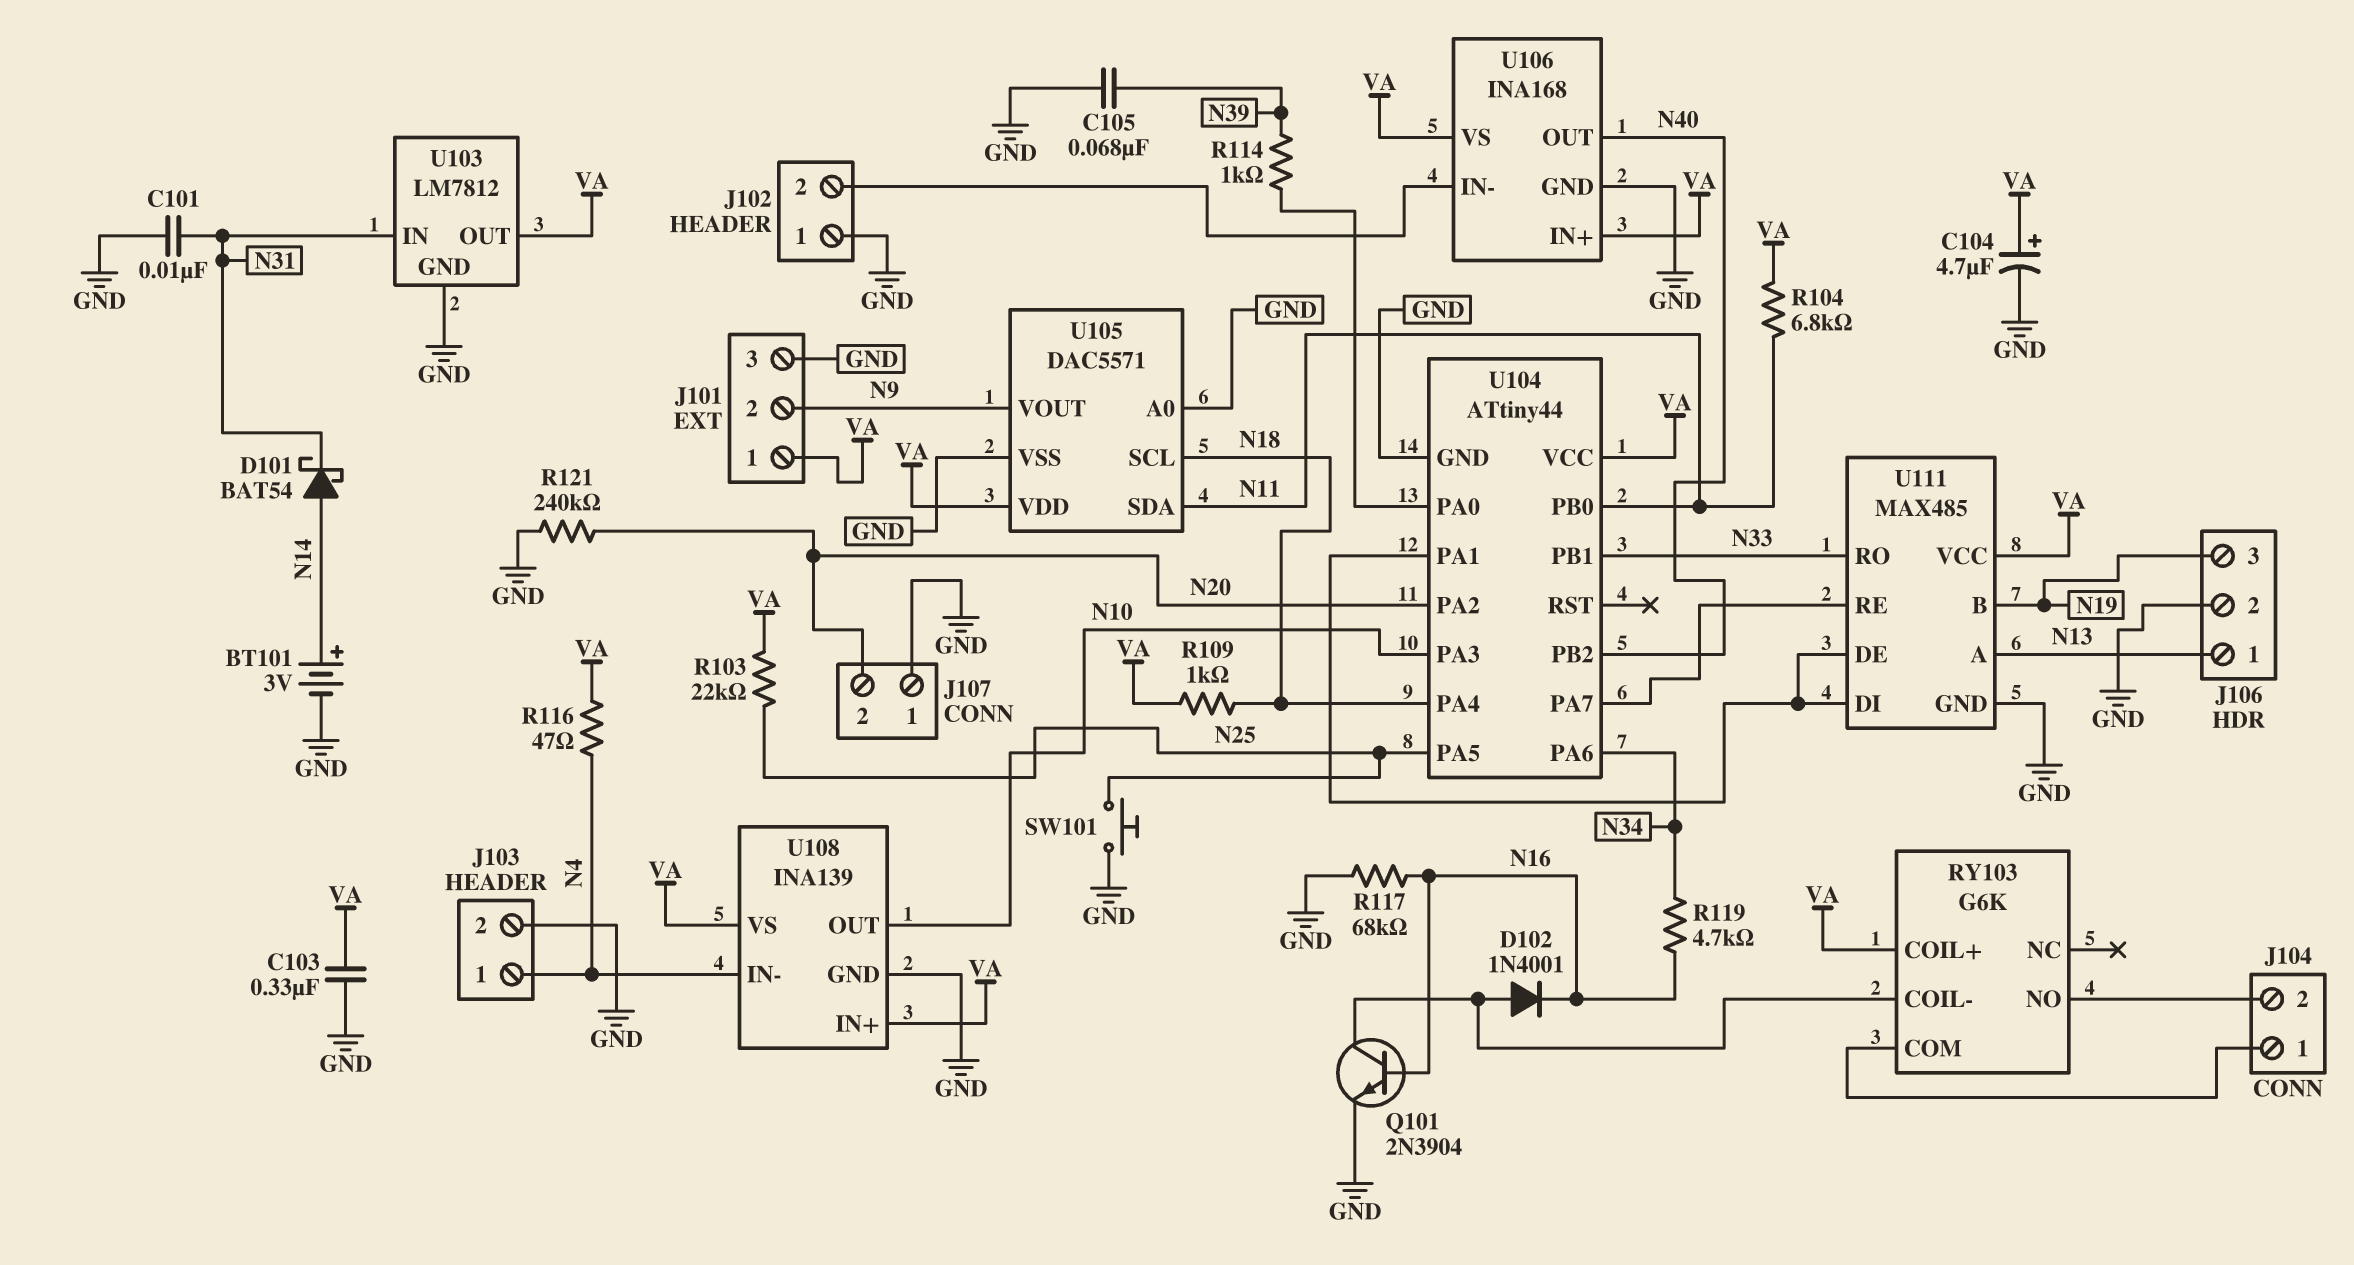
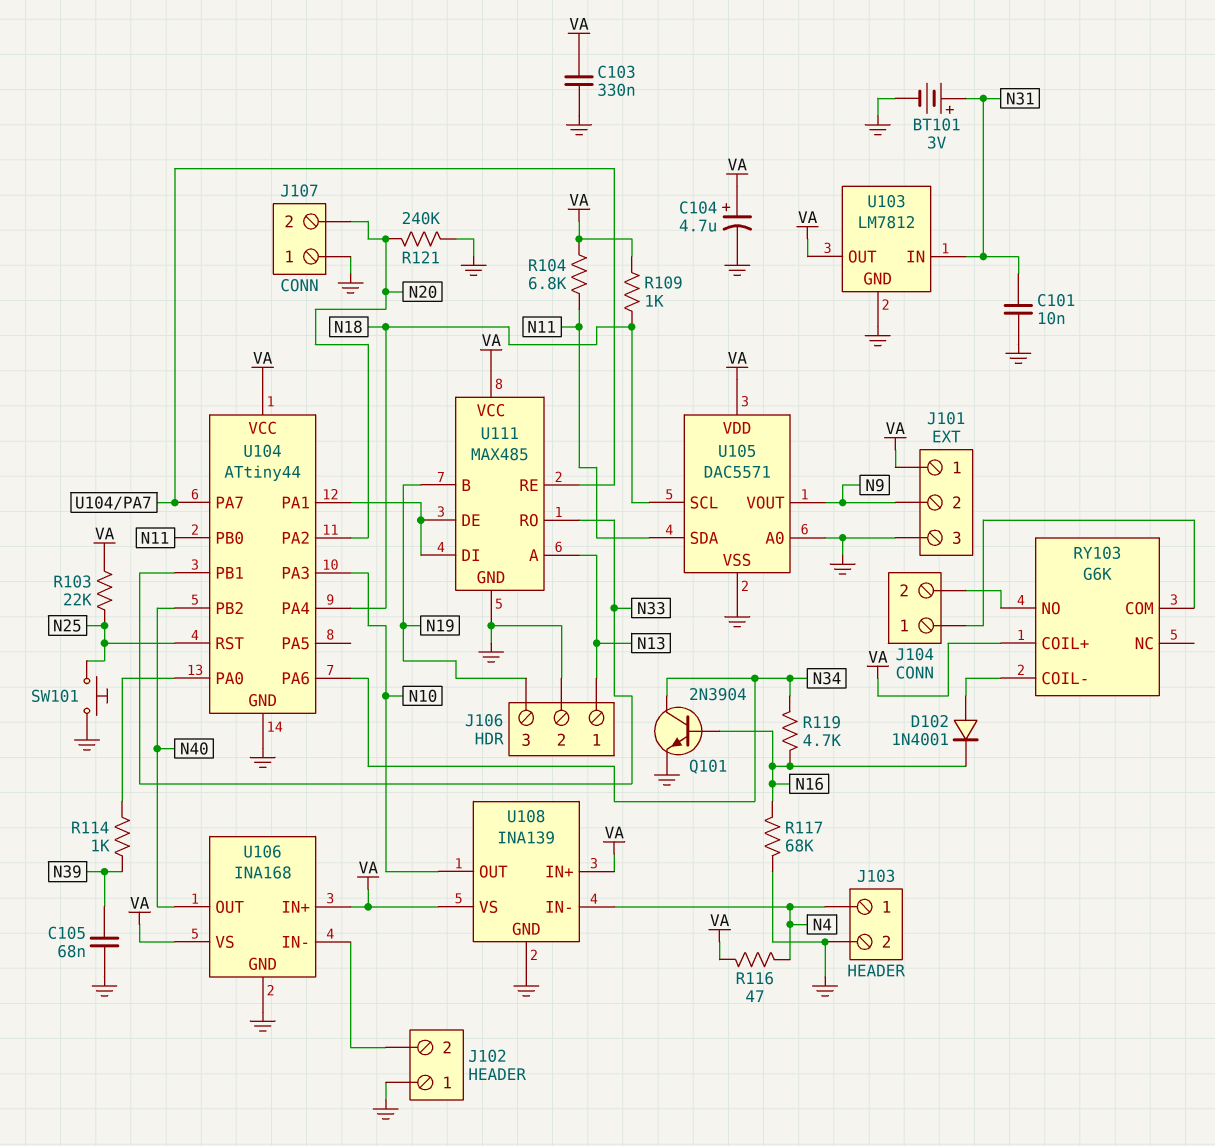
BT101: 3V (plus N14, minus GND) -> 3V (plus N31, minus GND)
D101: schottky BAT54 (A N14, K N31) -> none
Q101: NPN 2N3904 (B N16, C RY103/COIL-, E GND) -> NPN 2N3904 (B N16, C N34, E GND)
U104 pin PA5: N25 -> none
U104 pin RST: none -> N25

